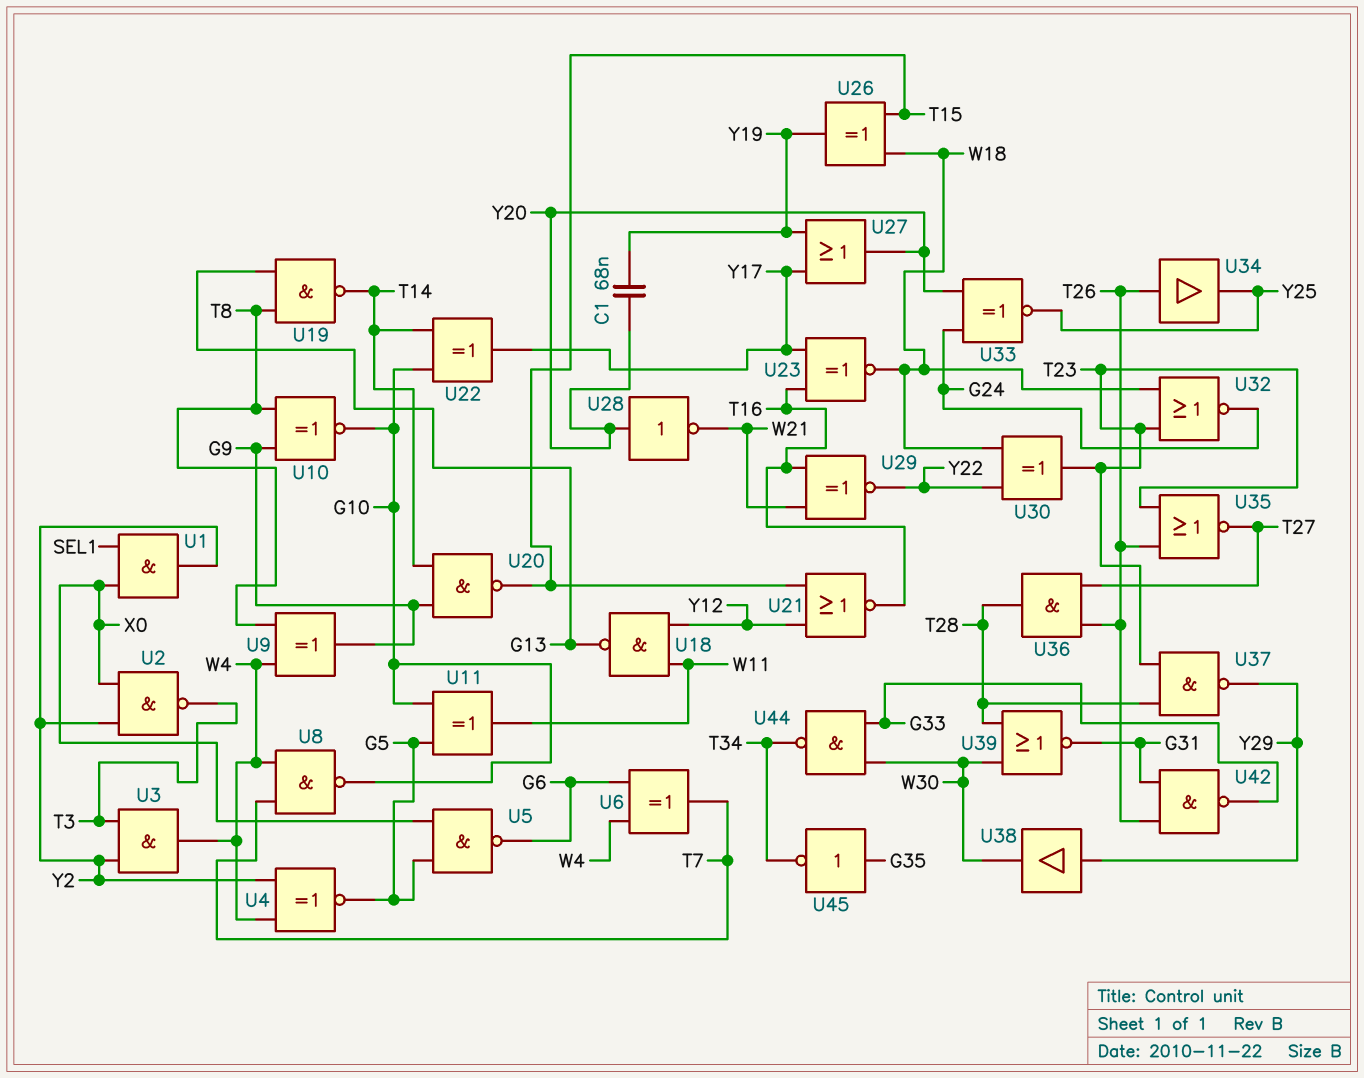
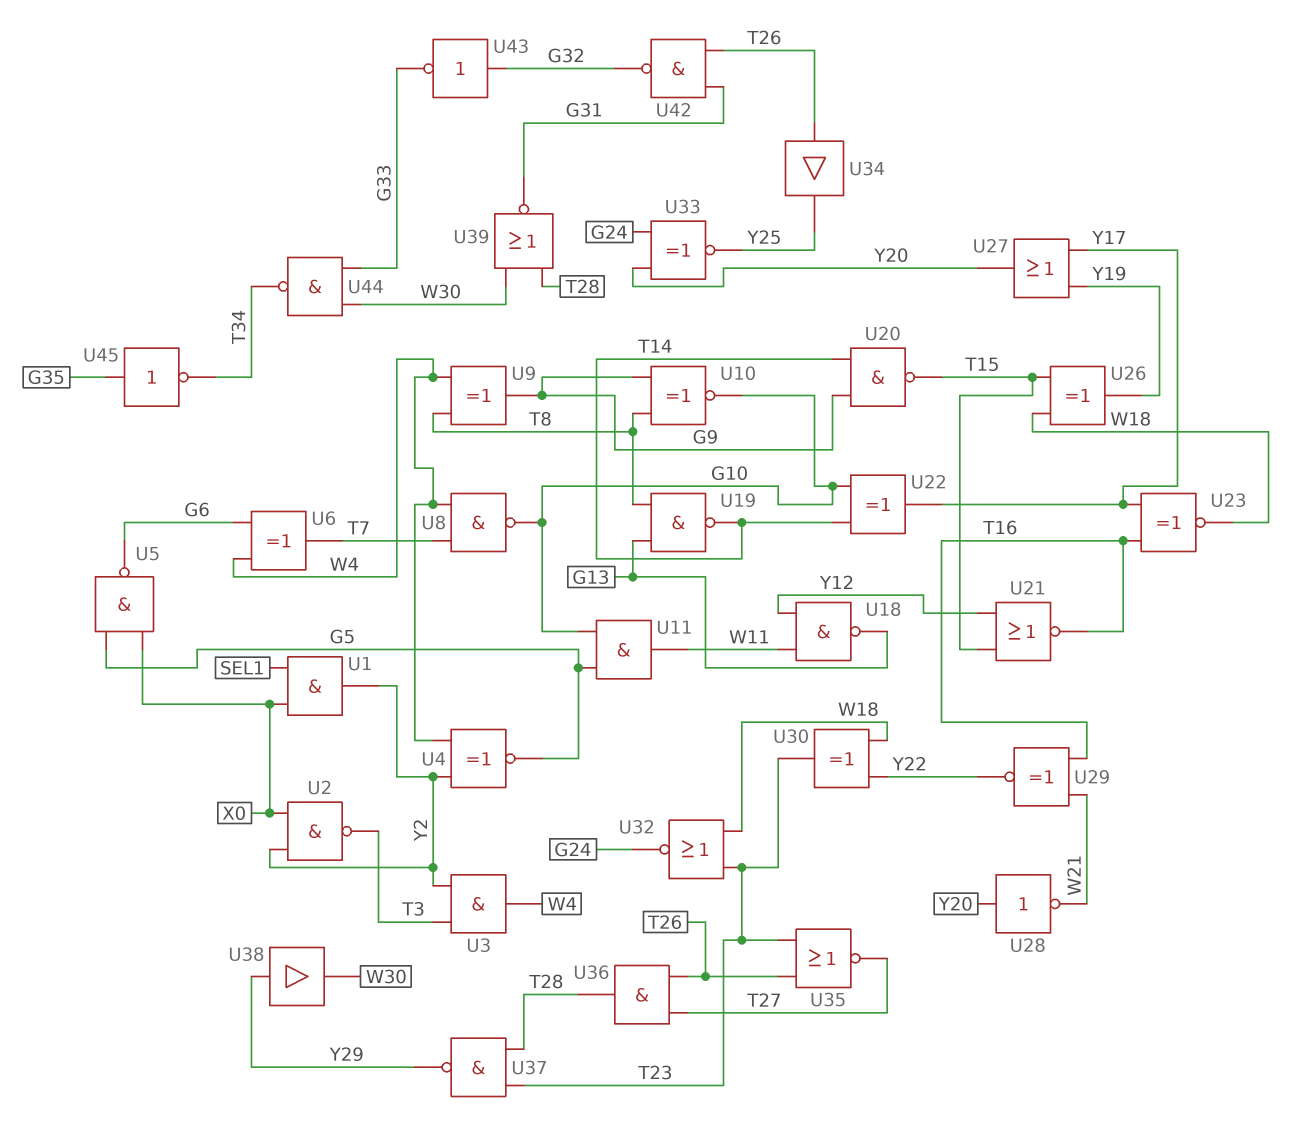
C1: 68nF (Y19, Y20) -> none
U11: XOR (in G5, in G10, out W11) -> AND (in G5, in G10, out W11)
U42: NAND (in G31, in T26, out G33) -> NAND (in G31, in T26, out G32)
U43: none -> NOT (in G32, out G33)

